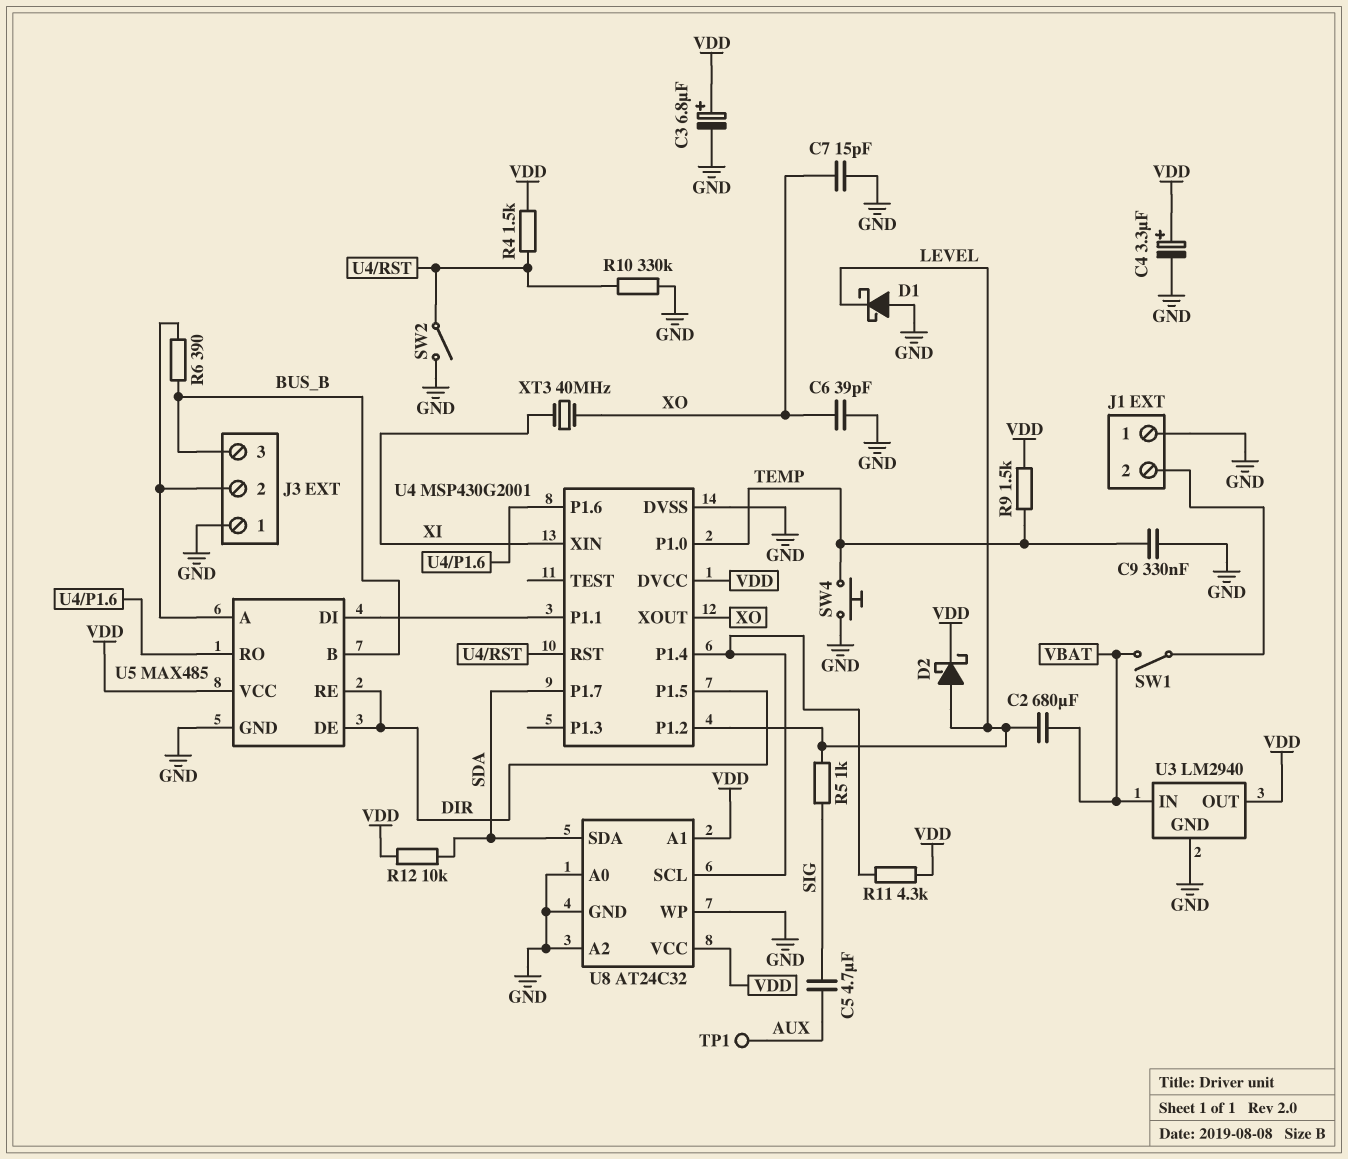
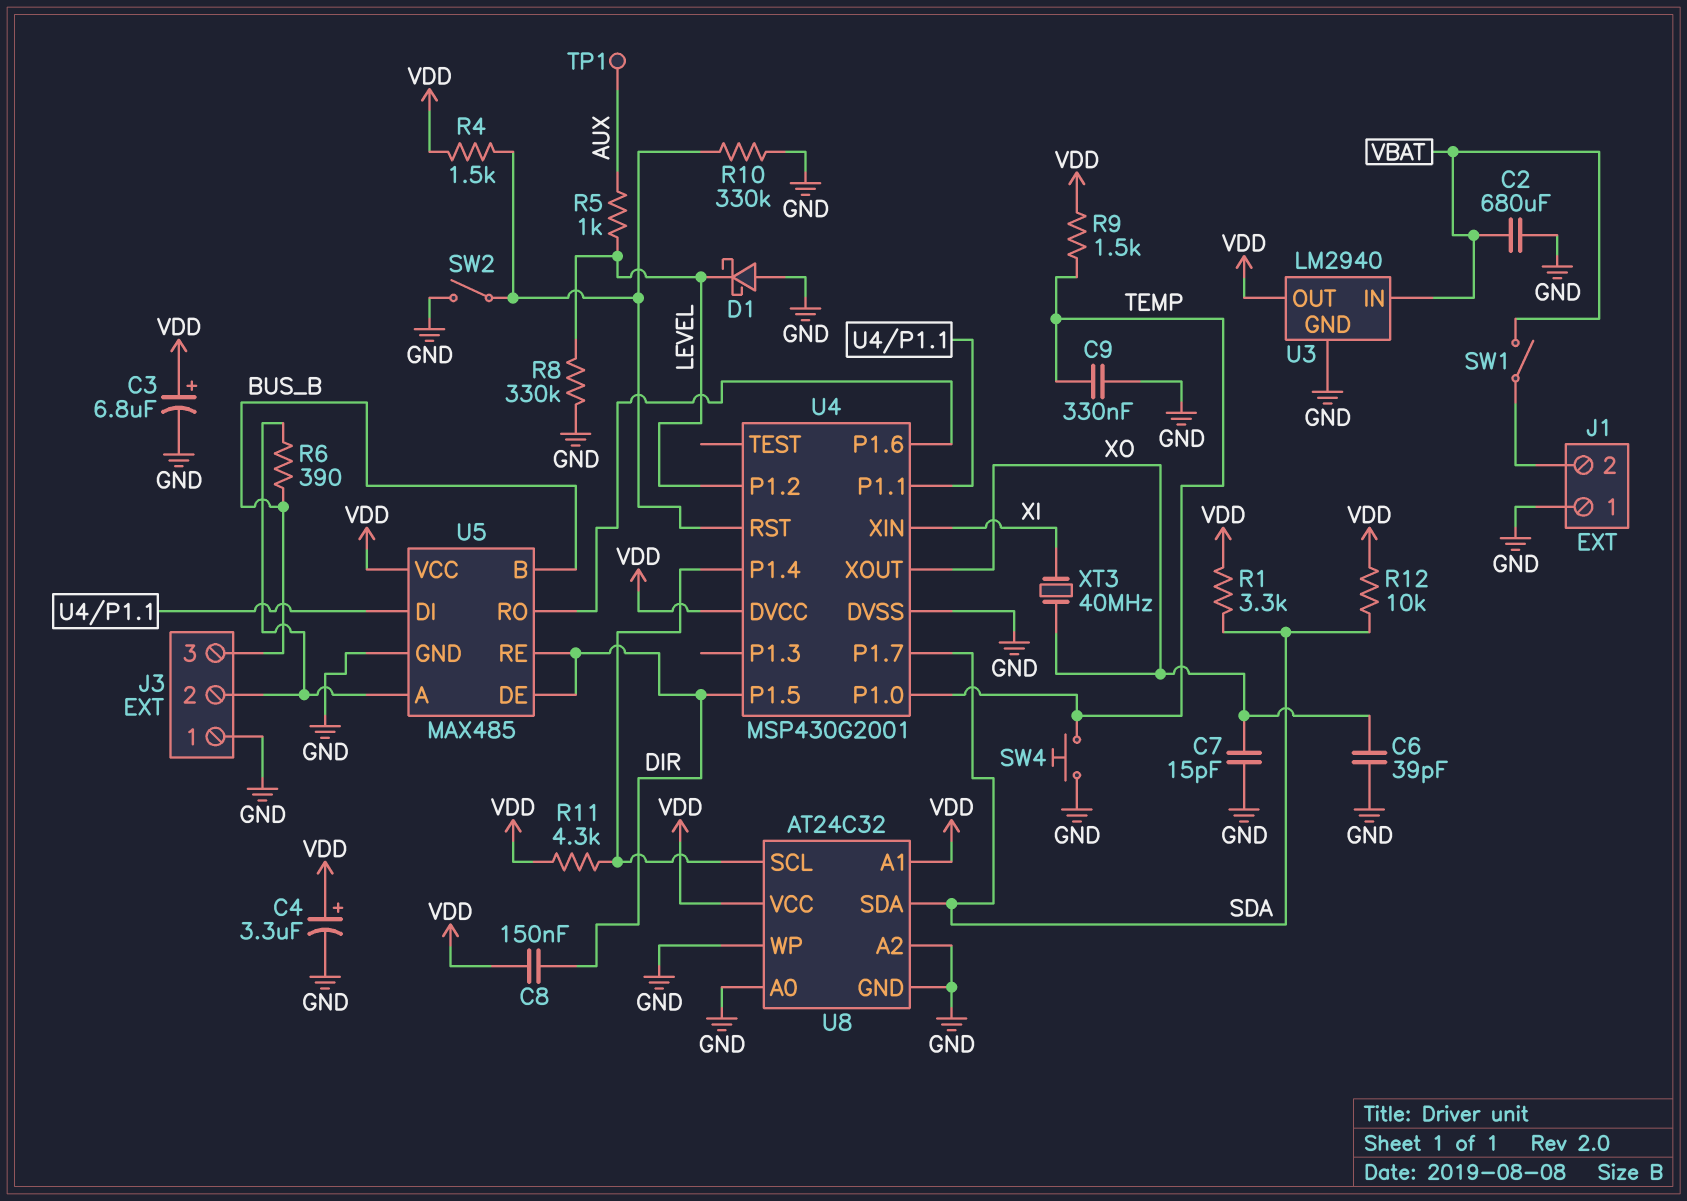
C2: 680uF (LEVEL, VBAT) -> 680uF (GND, VBAT)
C5: 4.7uF (AUX, SIG) -> none
C8: none -> 150nF (DIR, VDD)
D2: schottky (A LEVEL, K VDD) -> none
R1: none -> 3.3k (SDA, VDD)
R5: 1k (LEVEL, SIG) -> 1k (AUX, LEVEL)
R8: none -> 330k (GND, LEVEL)

